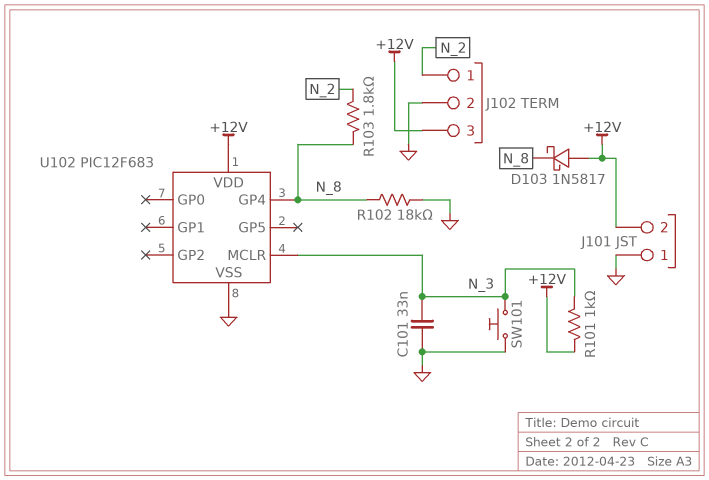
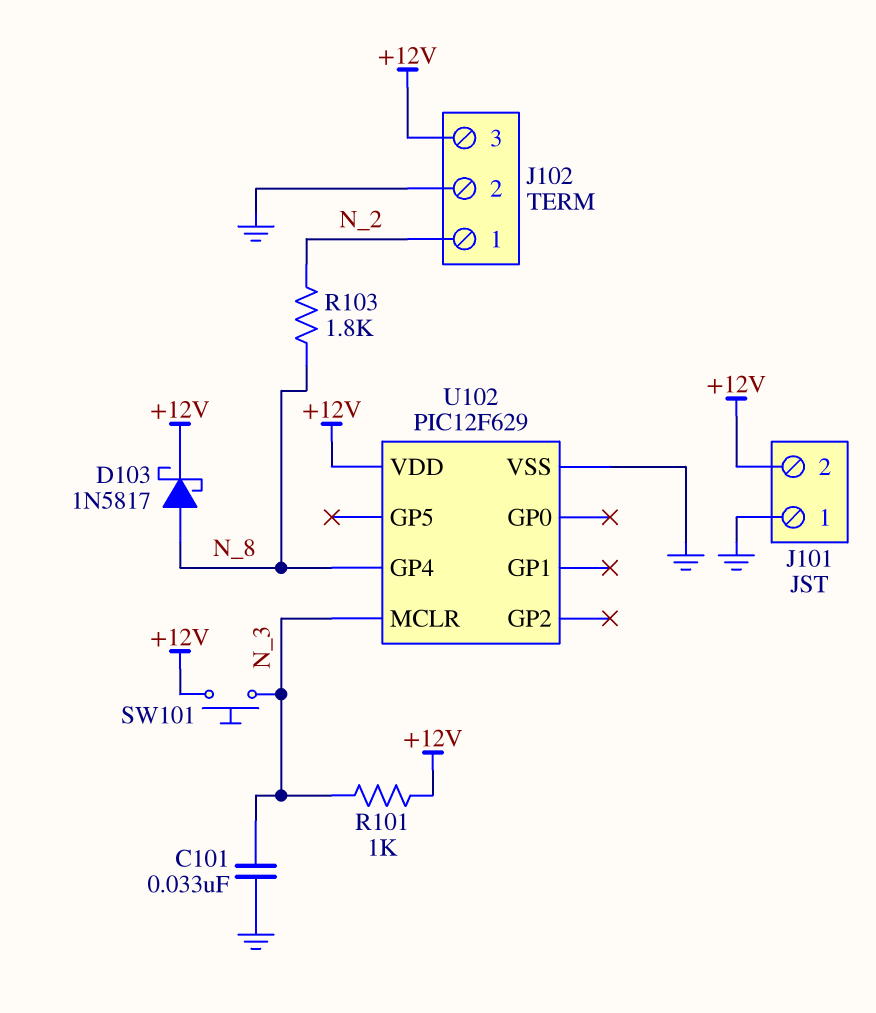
D103: schottky 1N5817 (A +12V, K N_8) -> schottky 1N5817 (A N_8, K +12V)
R102: 18k (GND, N_8) -> none
SW101: button (GND, N_3) -> button (+12V, N_3)
U102: PIC12F683 -> PIC12F629

